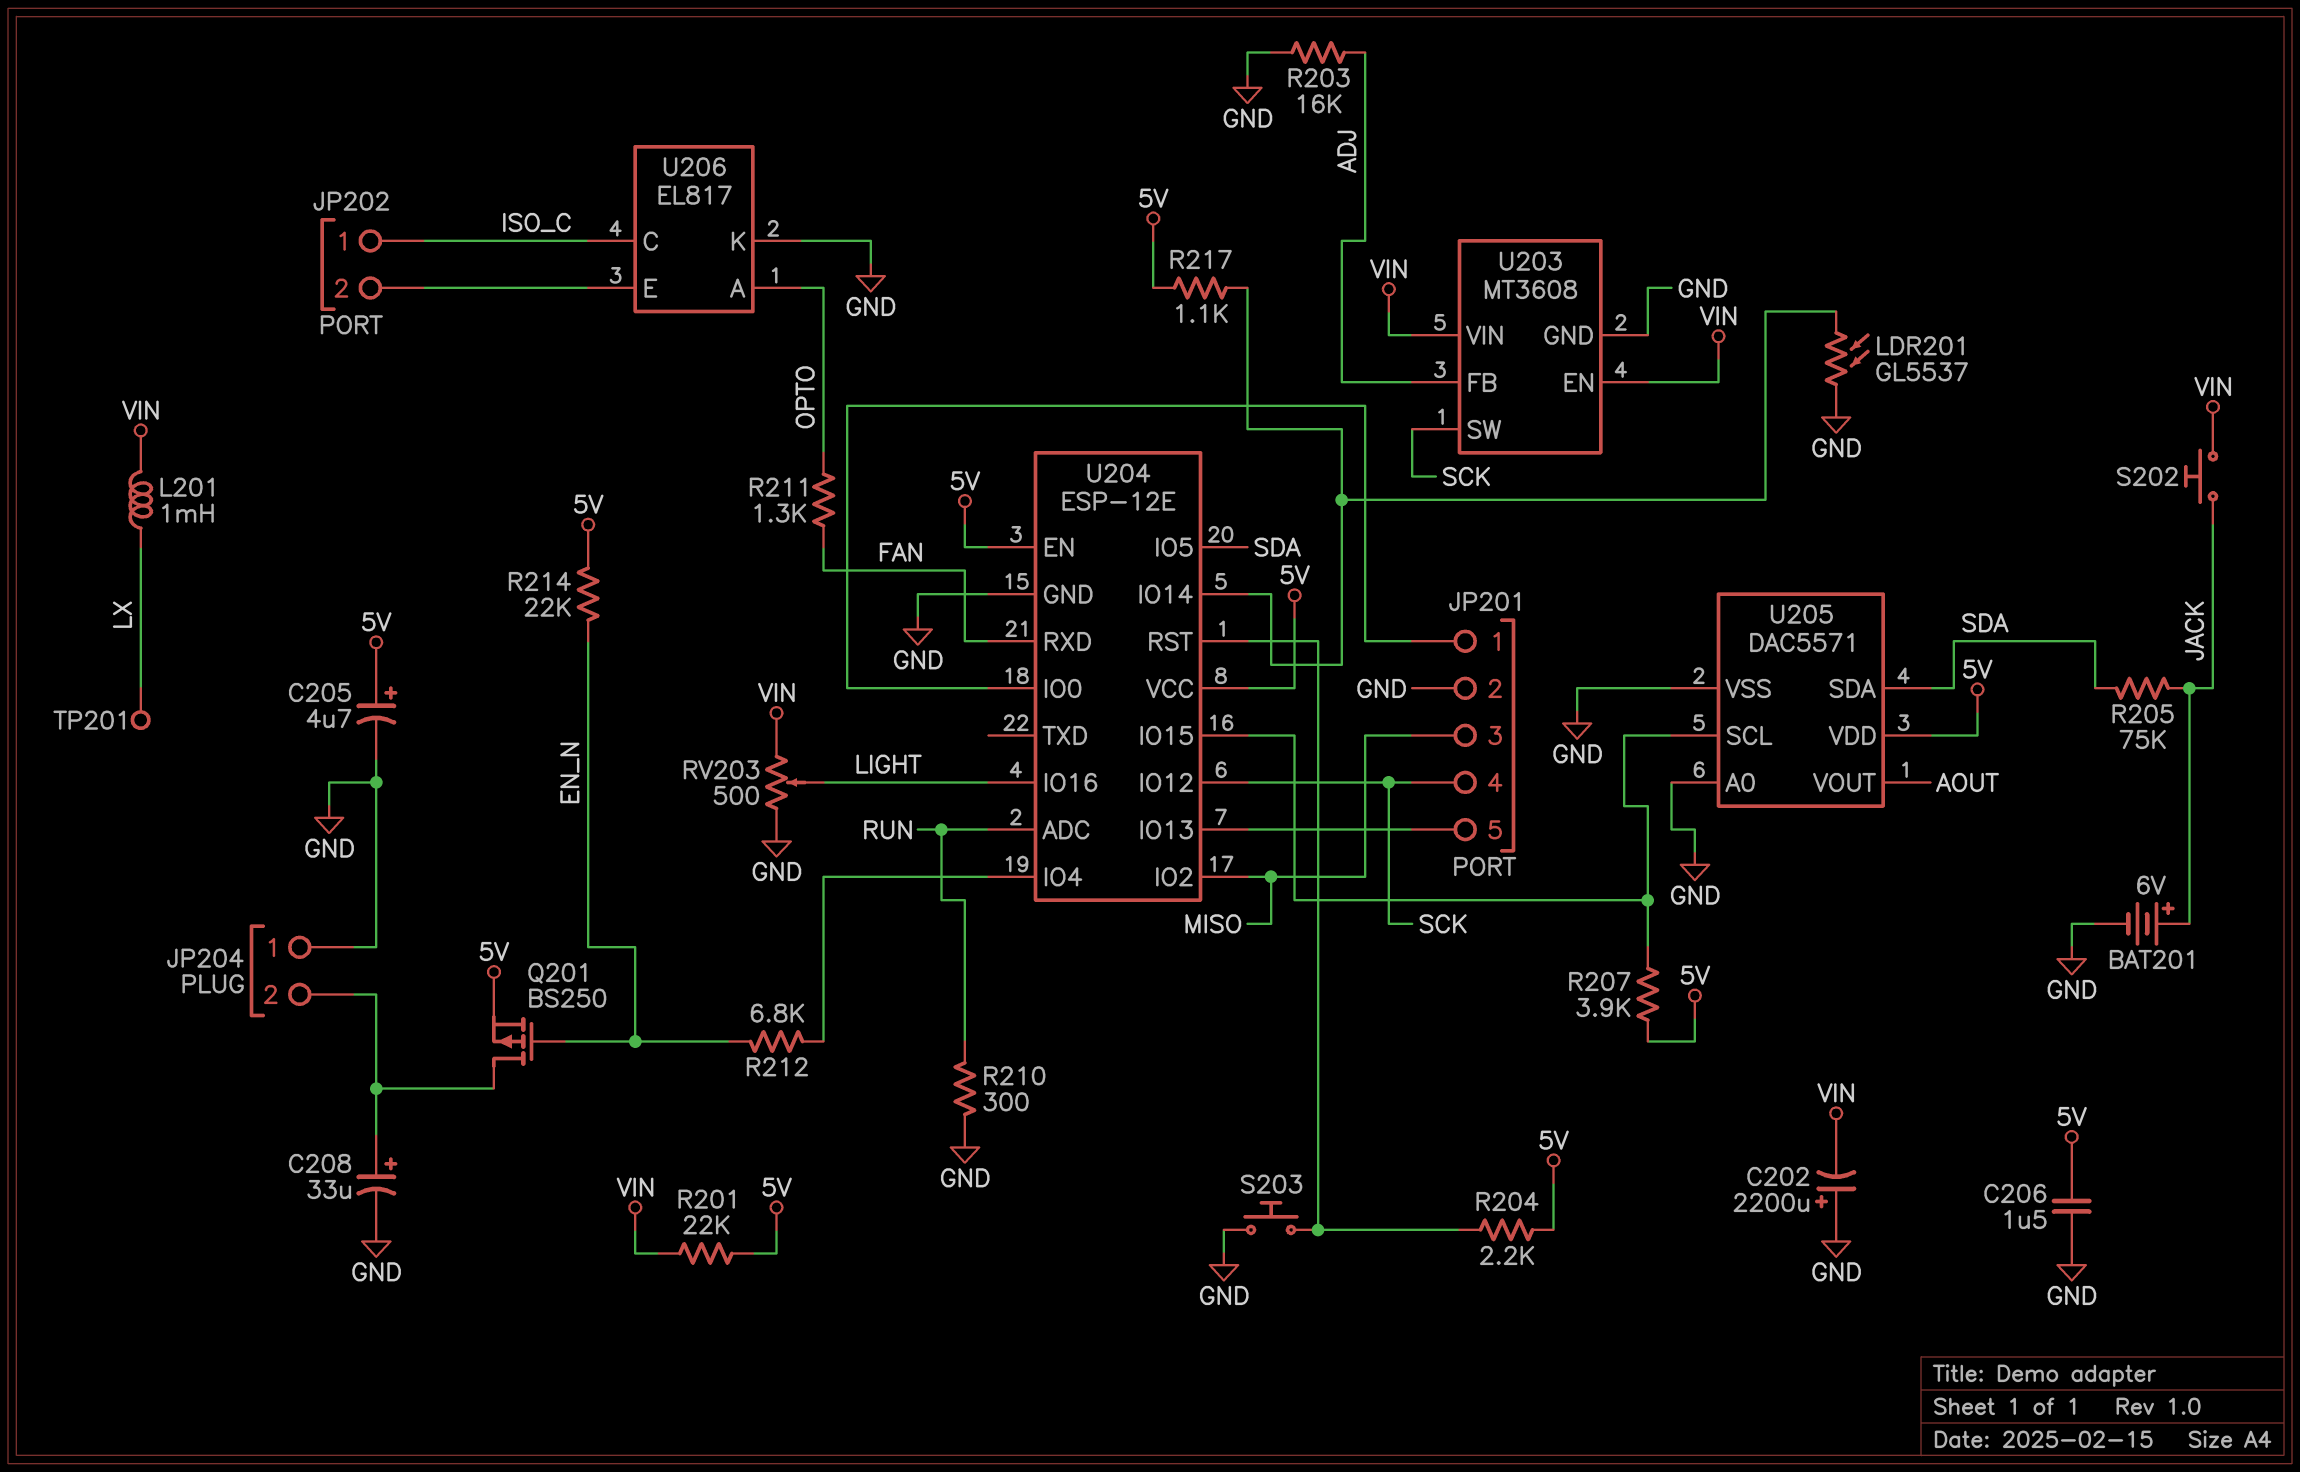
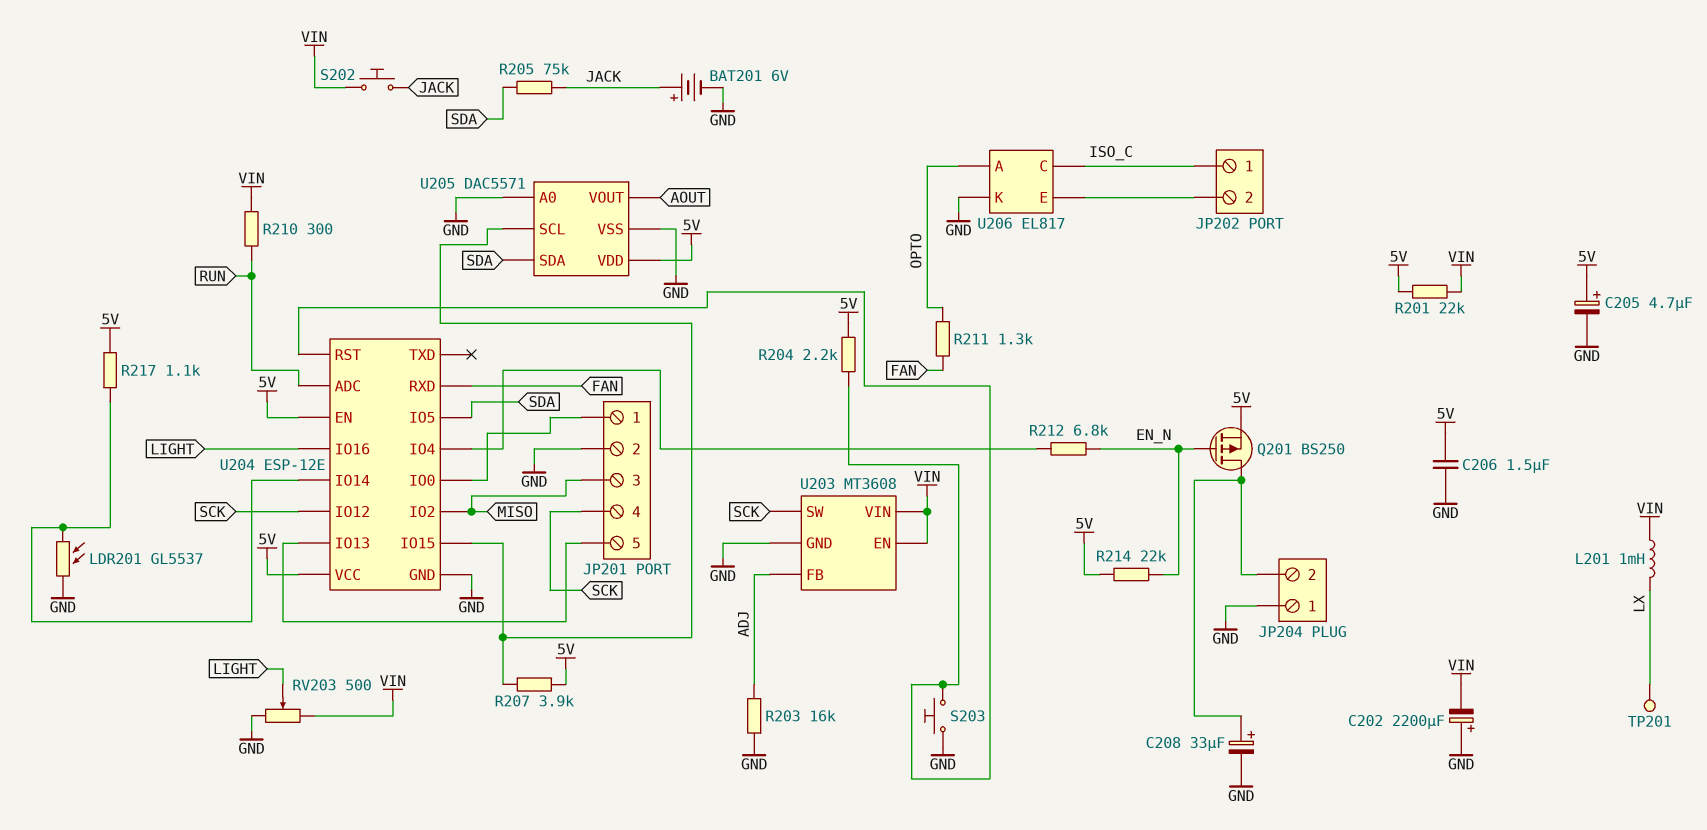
R210: 300 (GND, RUN) -> 300 (RUN, VIN)

